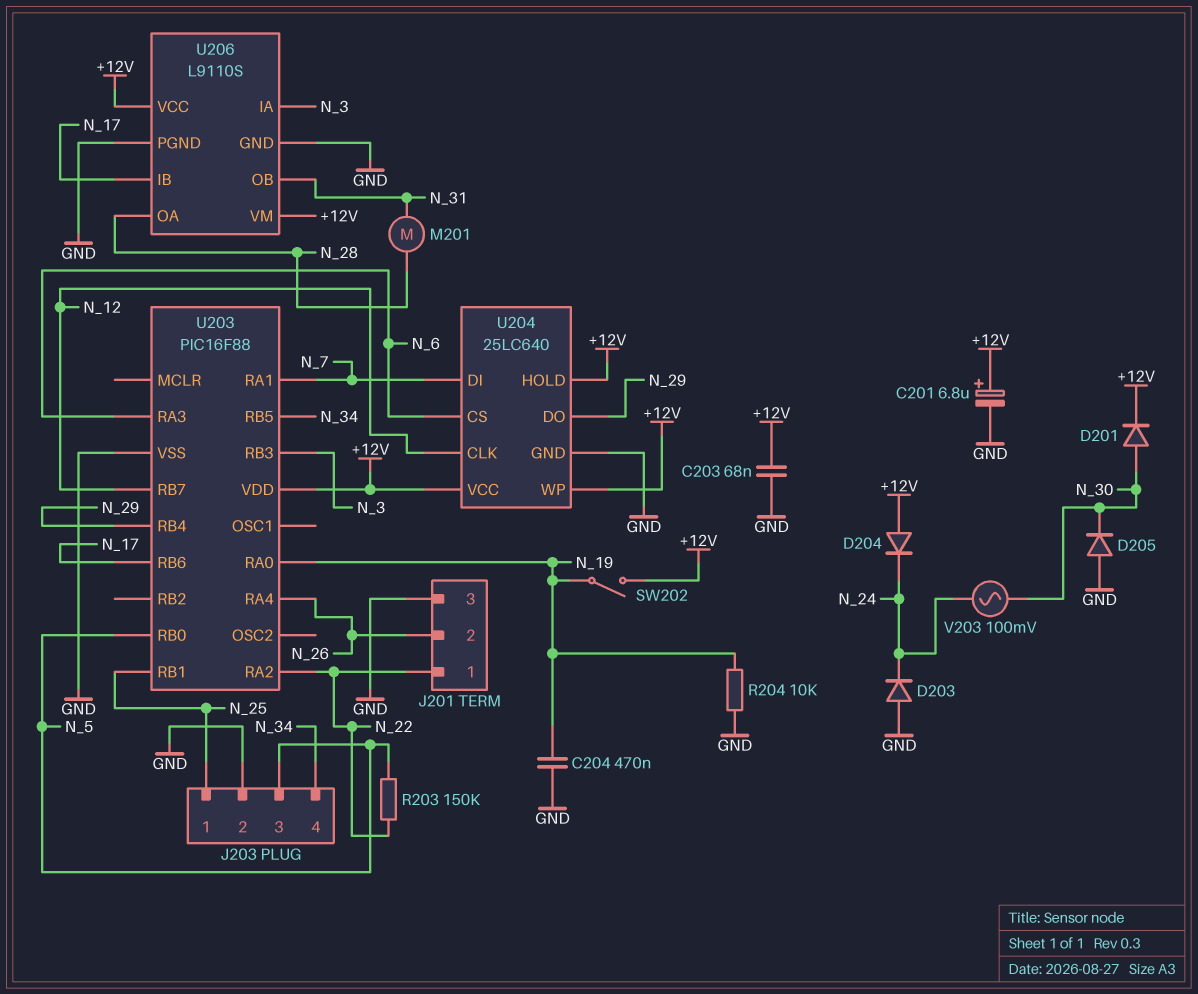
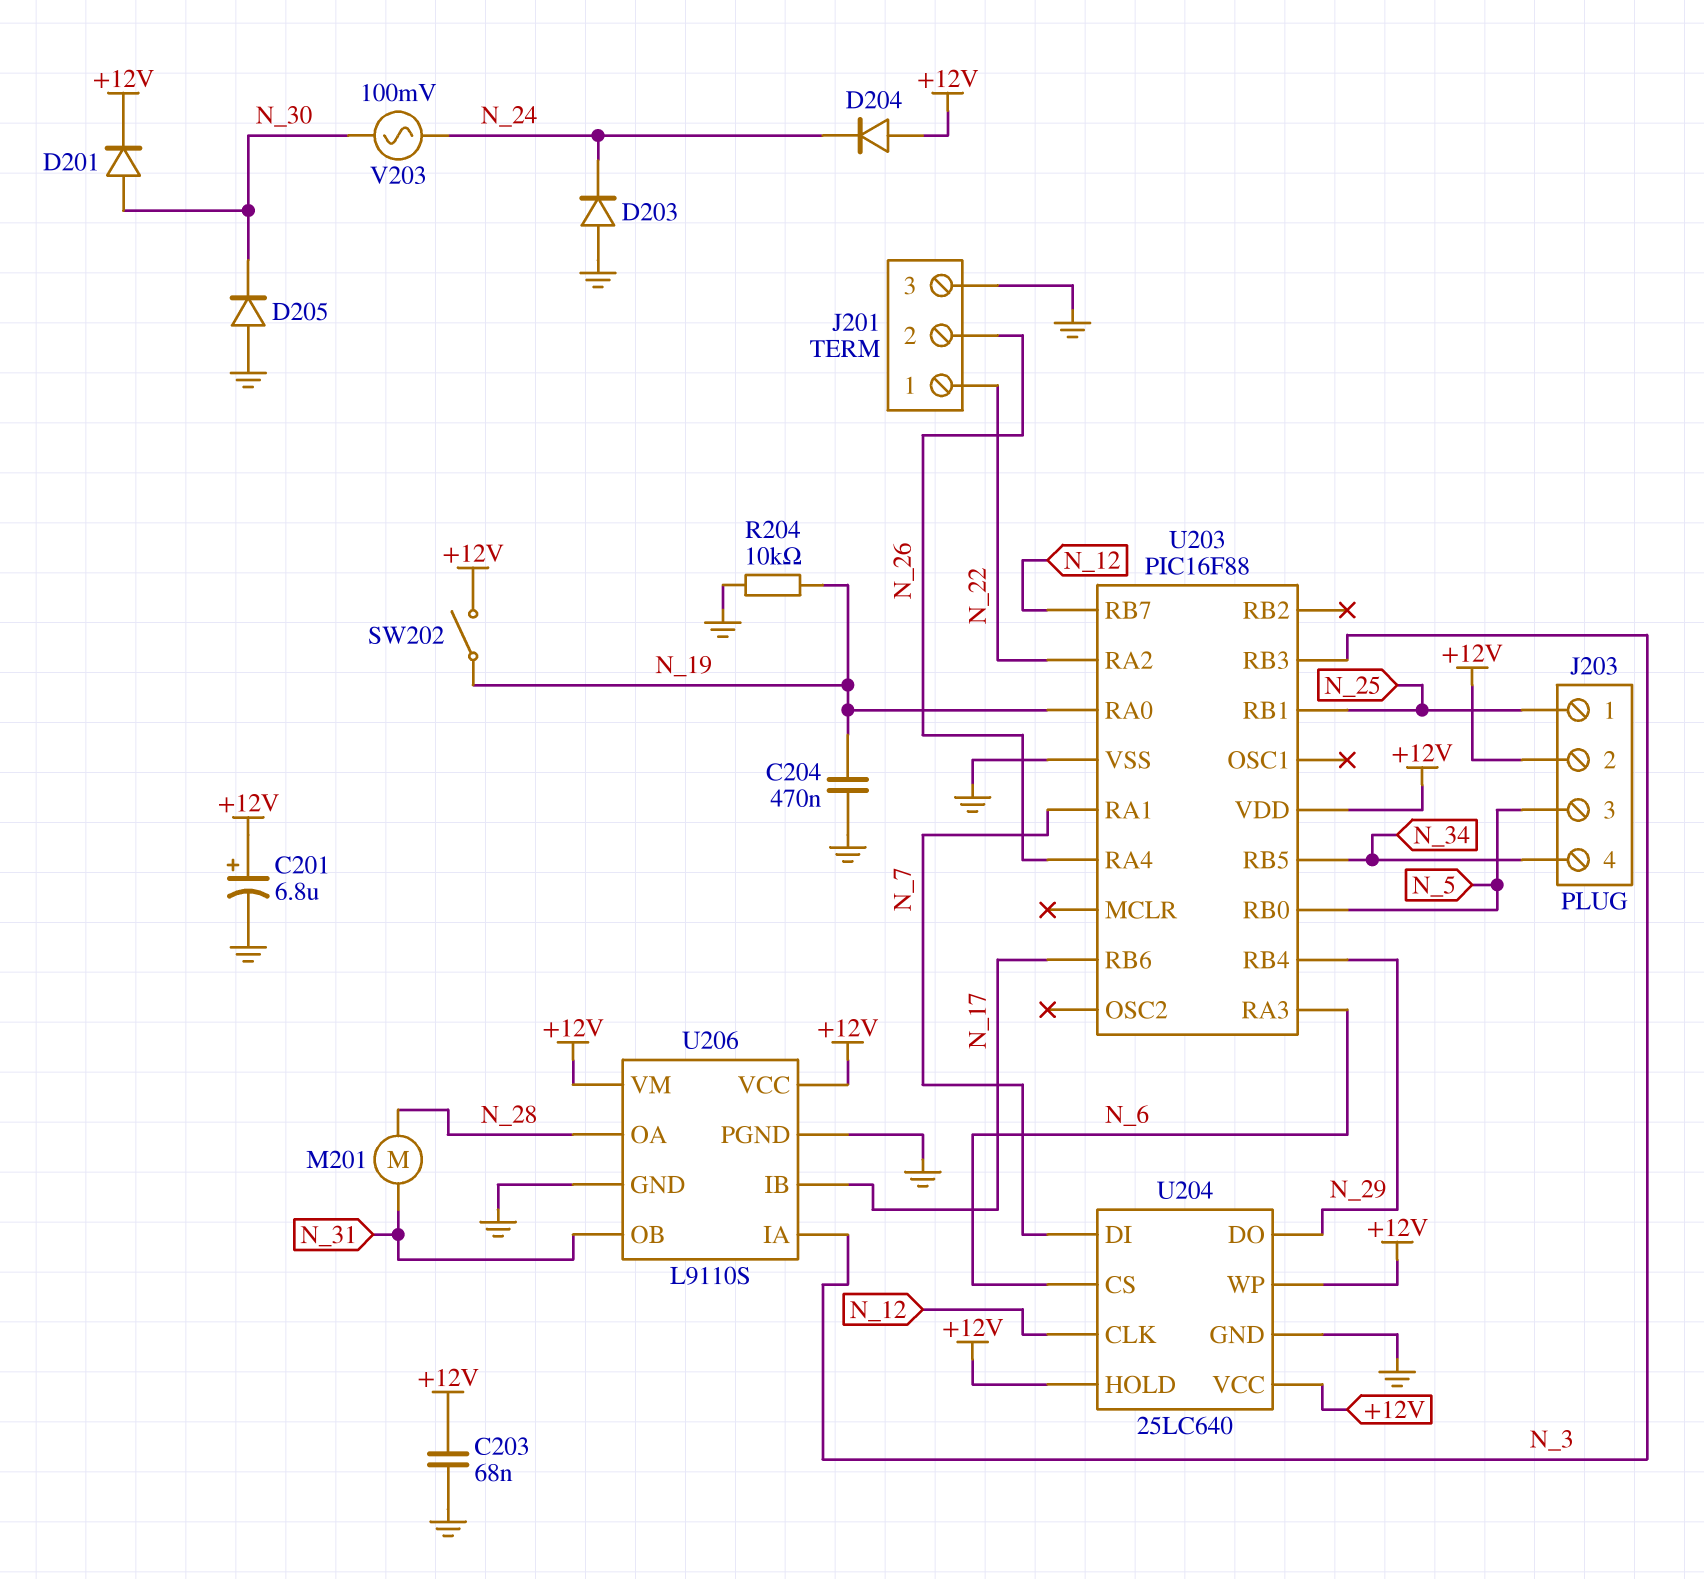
J203 pin 2: GND -> +12V
R203: 150k (N_5, N_22) -> none

